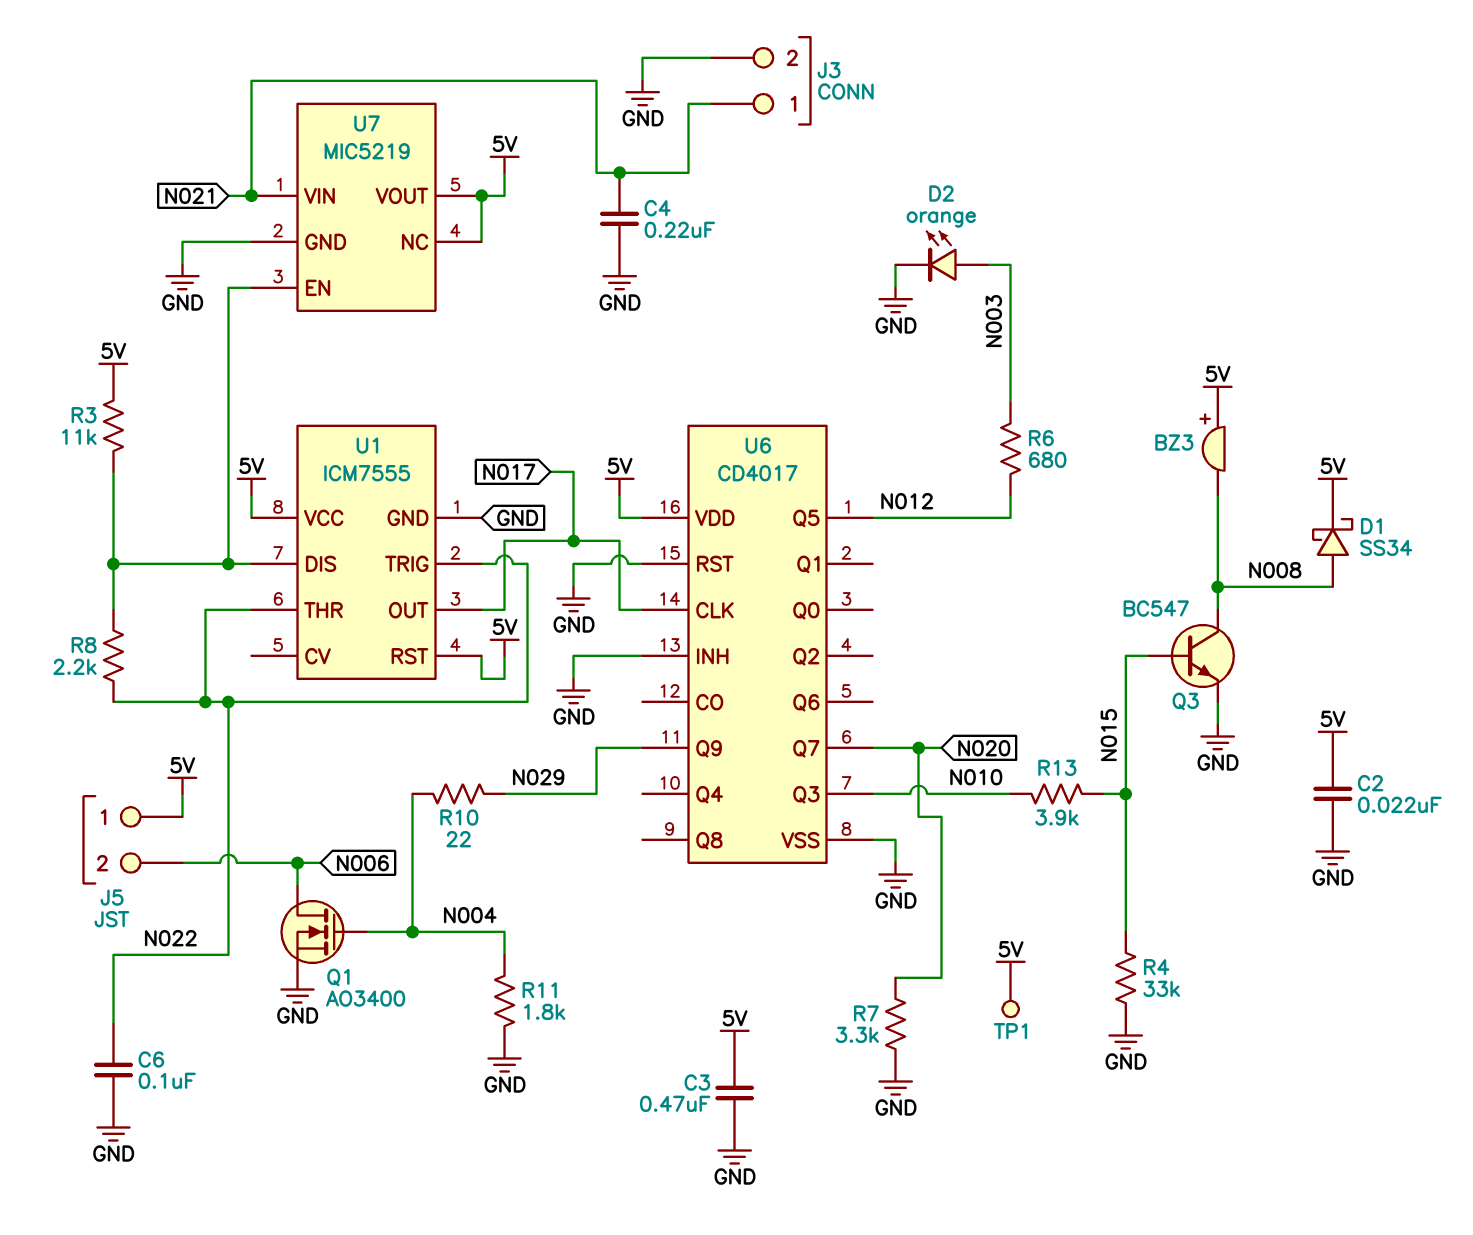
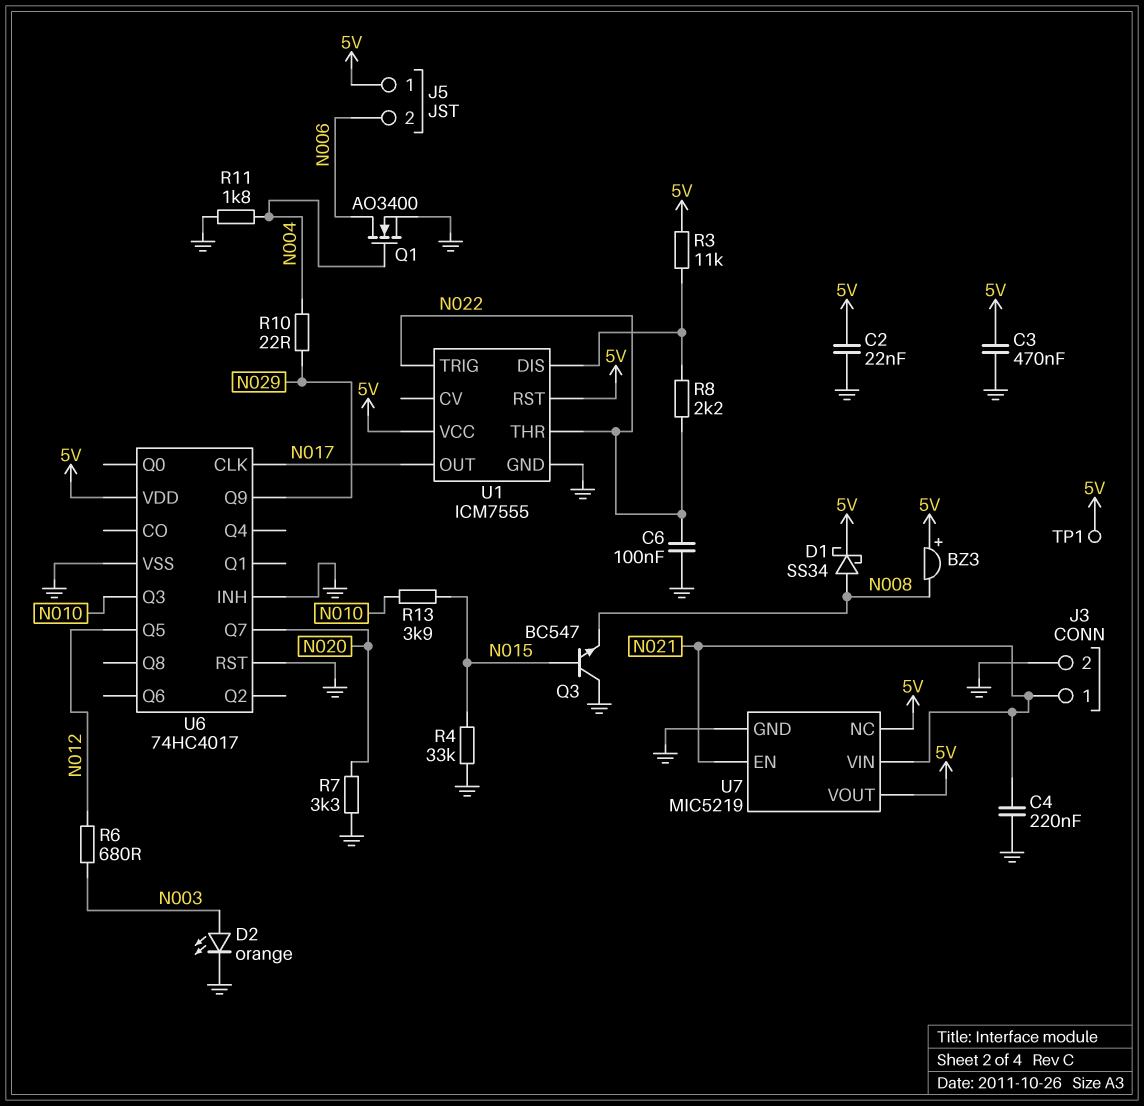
Q3: NPN BC547 (B N015, C N008, E GND) -> NPN BC547 (B N015, C GND, E N008)
U6: CD4017 -> 74HC4017
U7 pin EN: U1/DIS -> N021

